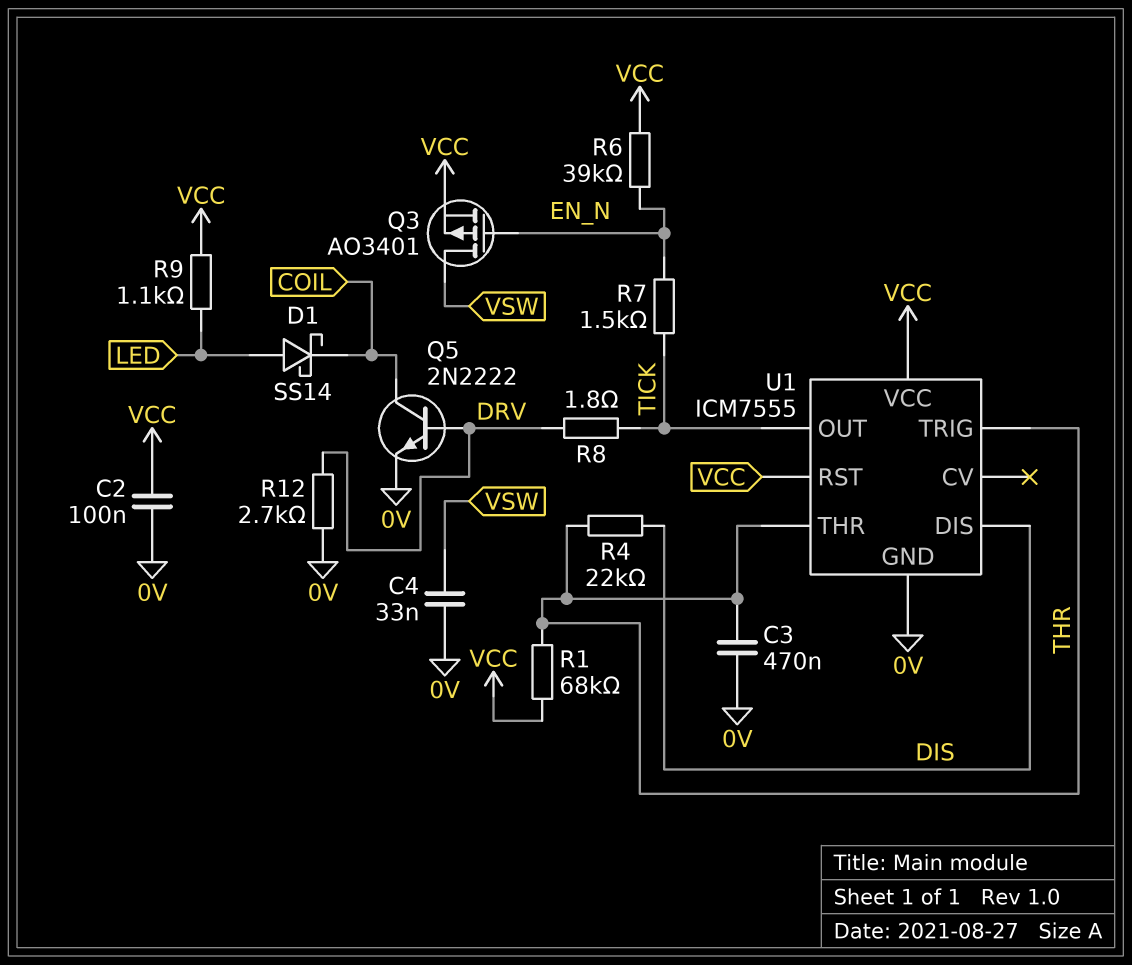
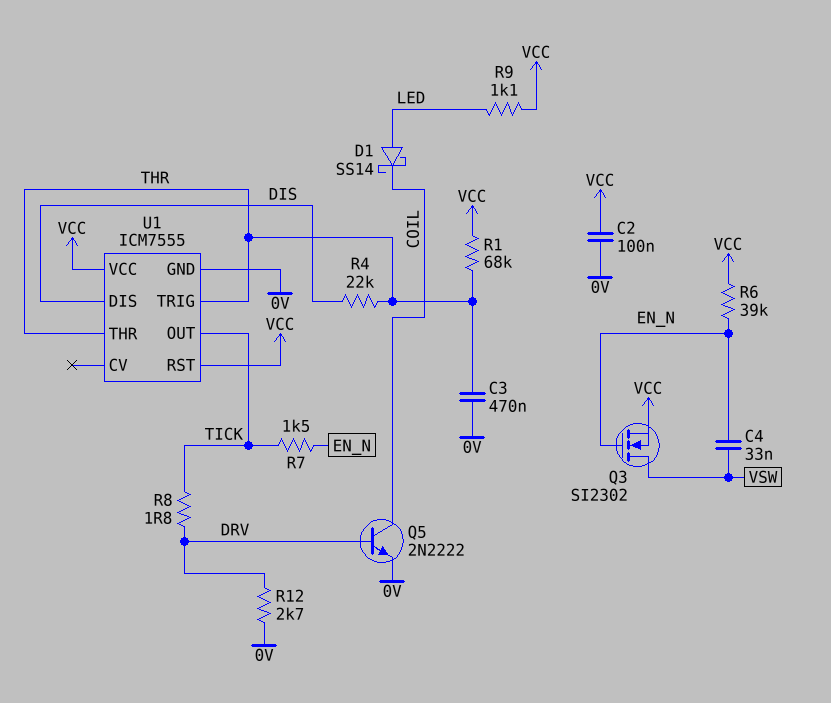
C4: 33nF (0V, VSW) -> 33nF (EN_N, VSW)
Q3: PMOS AO3401 (G EN_N, D VSW, S VCC) -> NMOS SI2302 (G EN_N, D VSW, S VCC)

